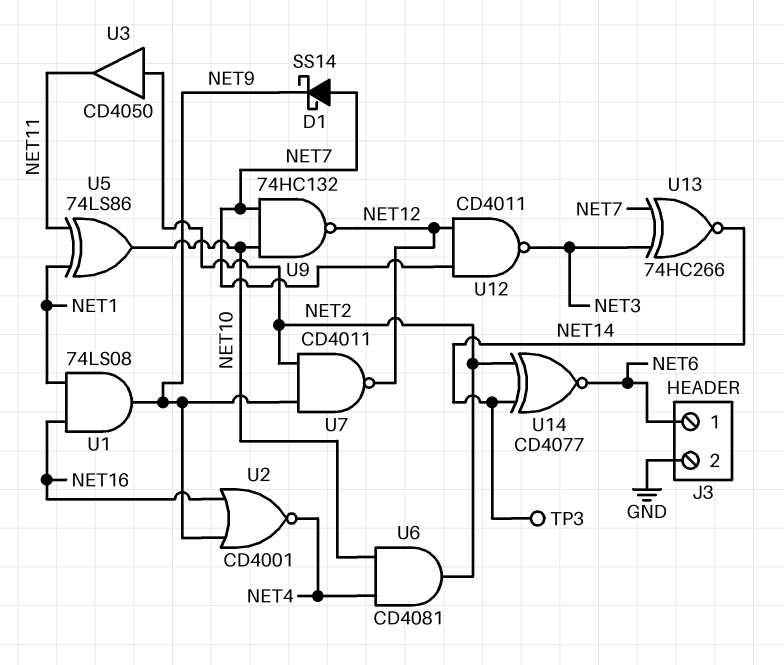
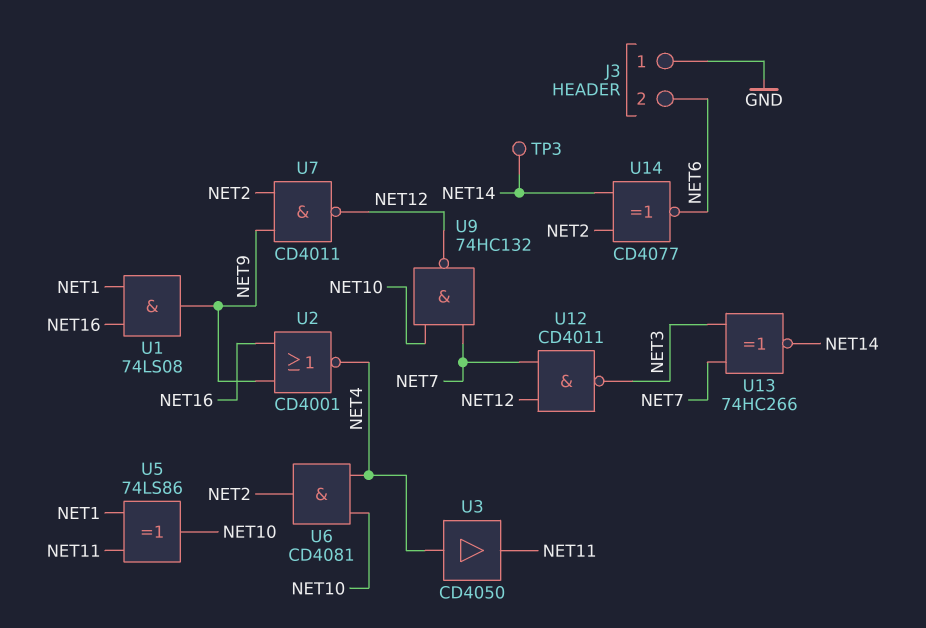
D1: schottky SS14 (A NET7, K NET9) -> none
J3 pin 1: NET6 -> GND
J3 pin 2: GND -> NET6
U3: buffer CD4050 (in NET2, out NET11) -> buffer CD4050 (in NET4, out NET11)

